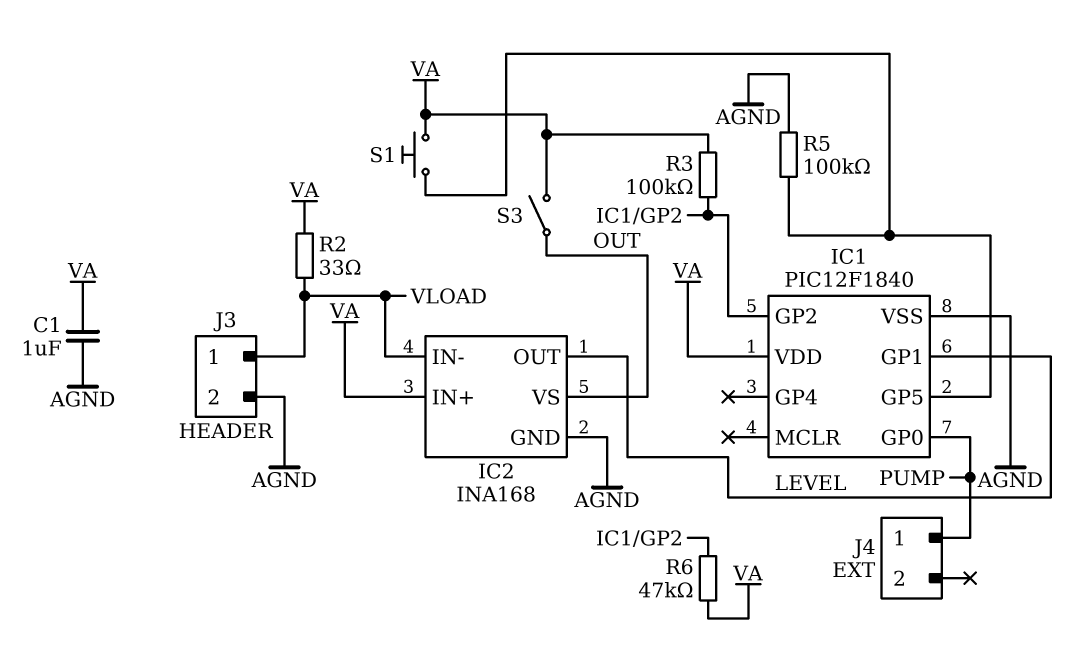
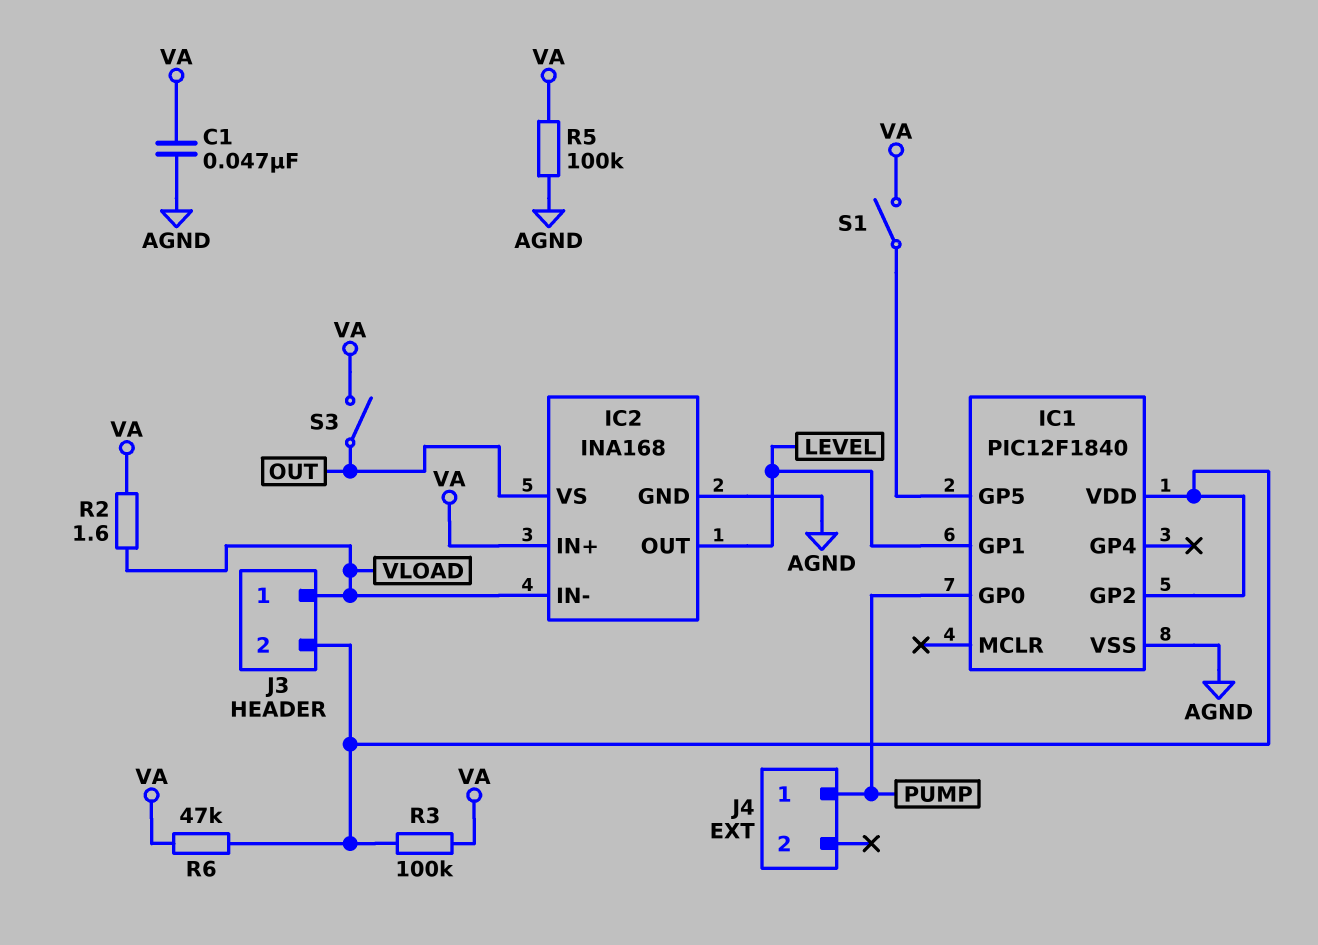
C1: 1uF (AGND, VA) -> 47nF (AGND, VA)
IC1 pin VDD: VA -> IC1/GP2
J3 pin 2: AGND -> IC1/GP2
R2: 33 (VA, VLOAD) -> 1.6 (VA, VLOAD)
R5: 100k (AGND, IC1/GP5) -> 100k (AGND, VA)
S1: button (IC1/GP5, VA) -> switch (IC1/GP5, VA)

